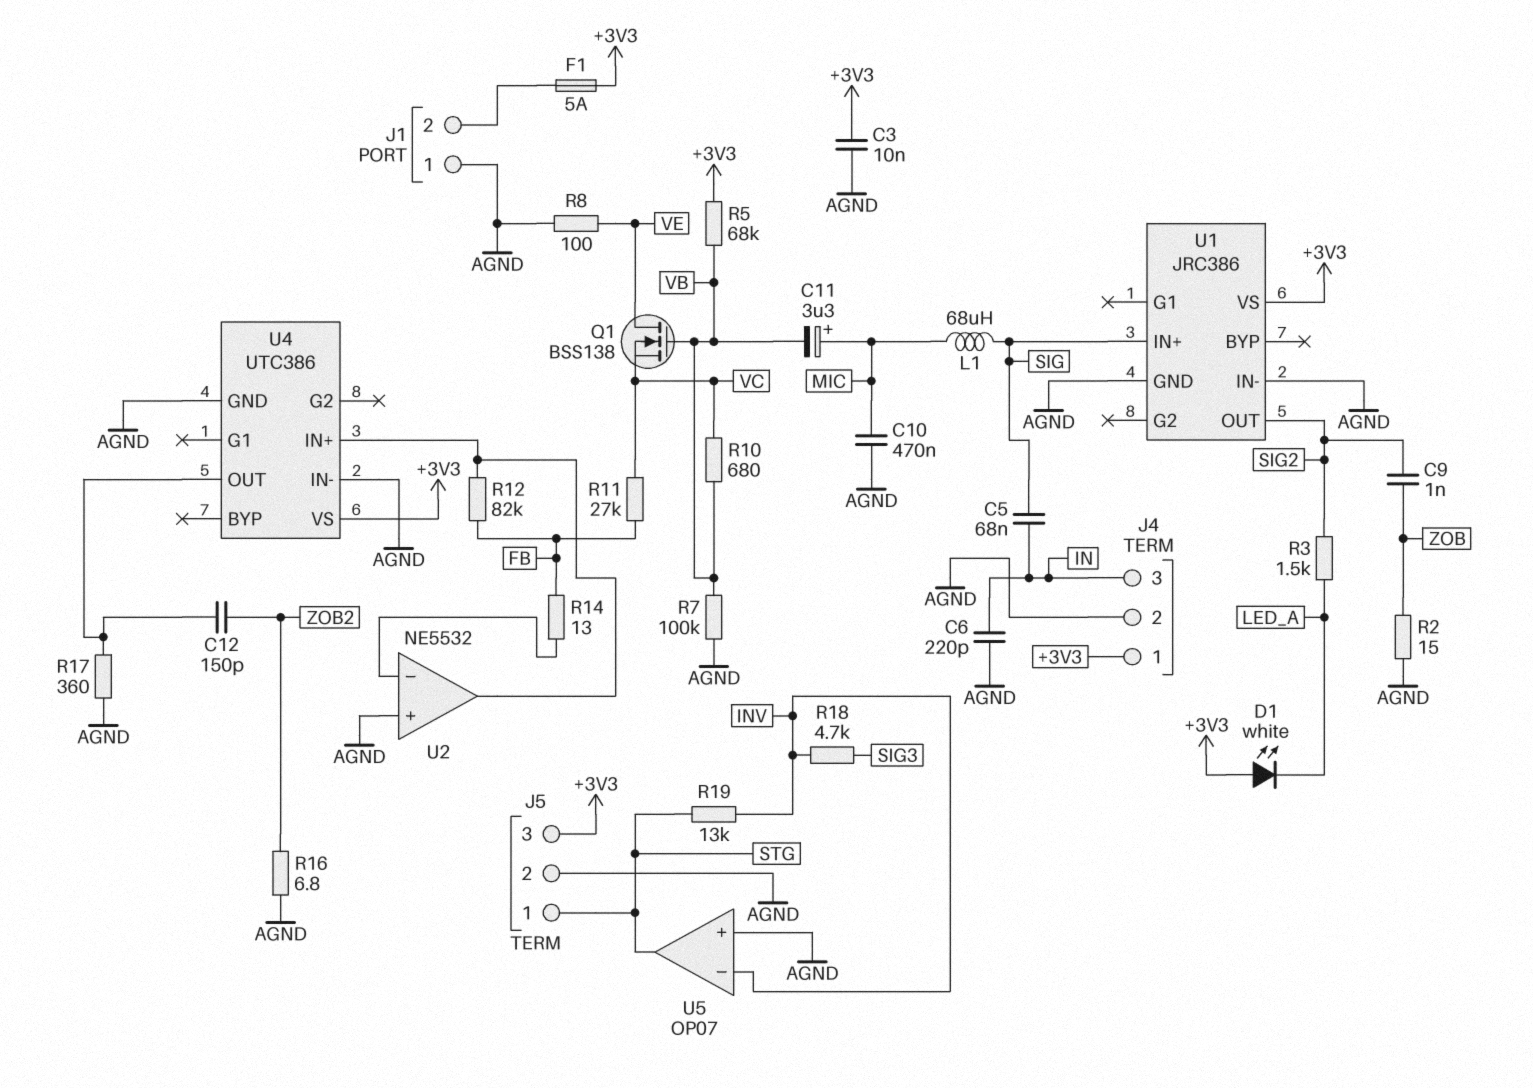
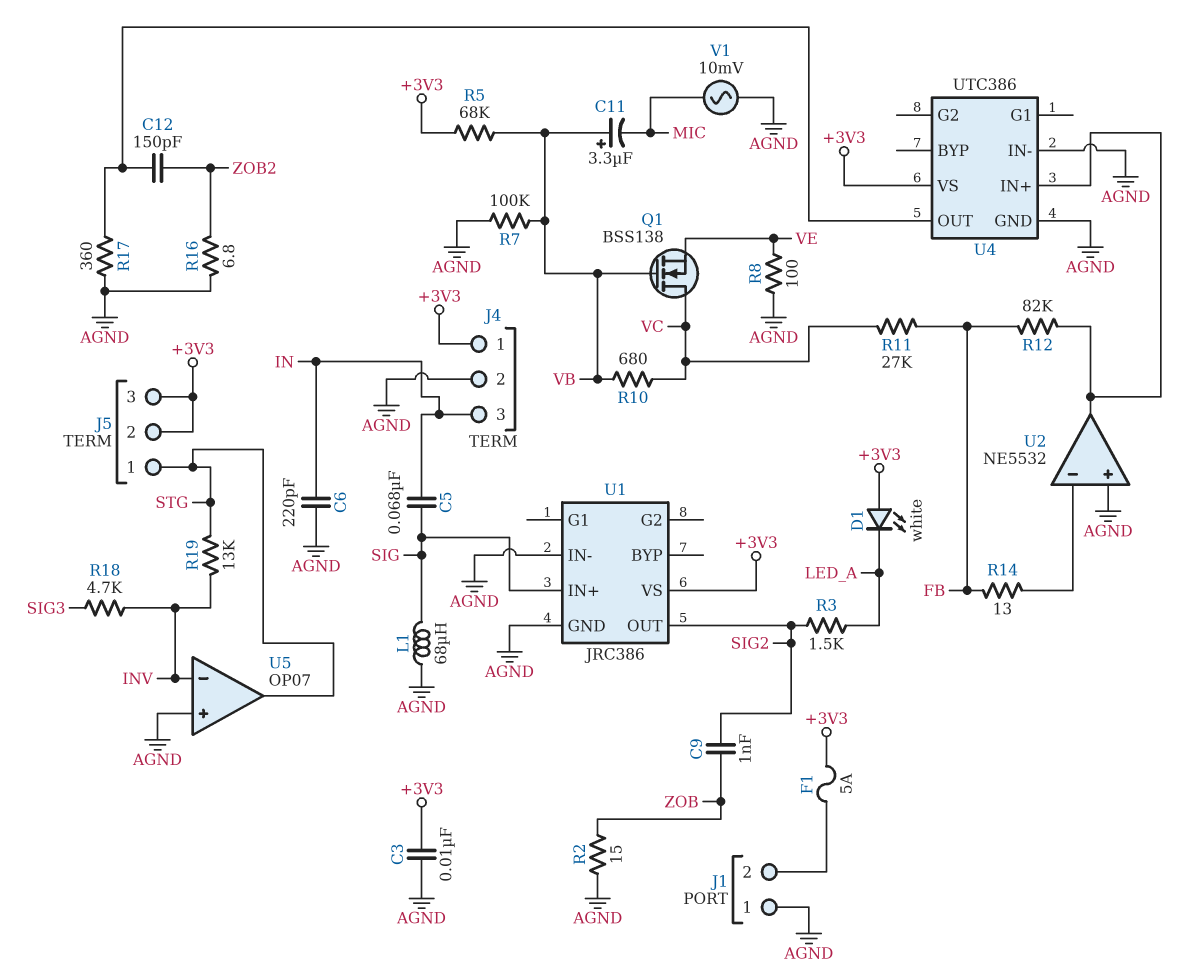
C10: 470nF (AGND, MIC) -> none
C11: 3.3uF (plus MIC, minus VB) -> 3.3uF (plus VB, minus MIC)
J5 pin 2: AGND -> +3V3
L1: 68uH (MIC, SIG) -> 68uH (AGND, SIG)
Q1: NMOS BSS138 (G VB, D VE, S VC) -> NMOS BSS138 (G VB, D VC, S VE)
V1: none -> AC 10mV (AGND, MIC)

